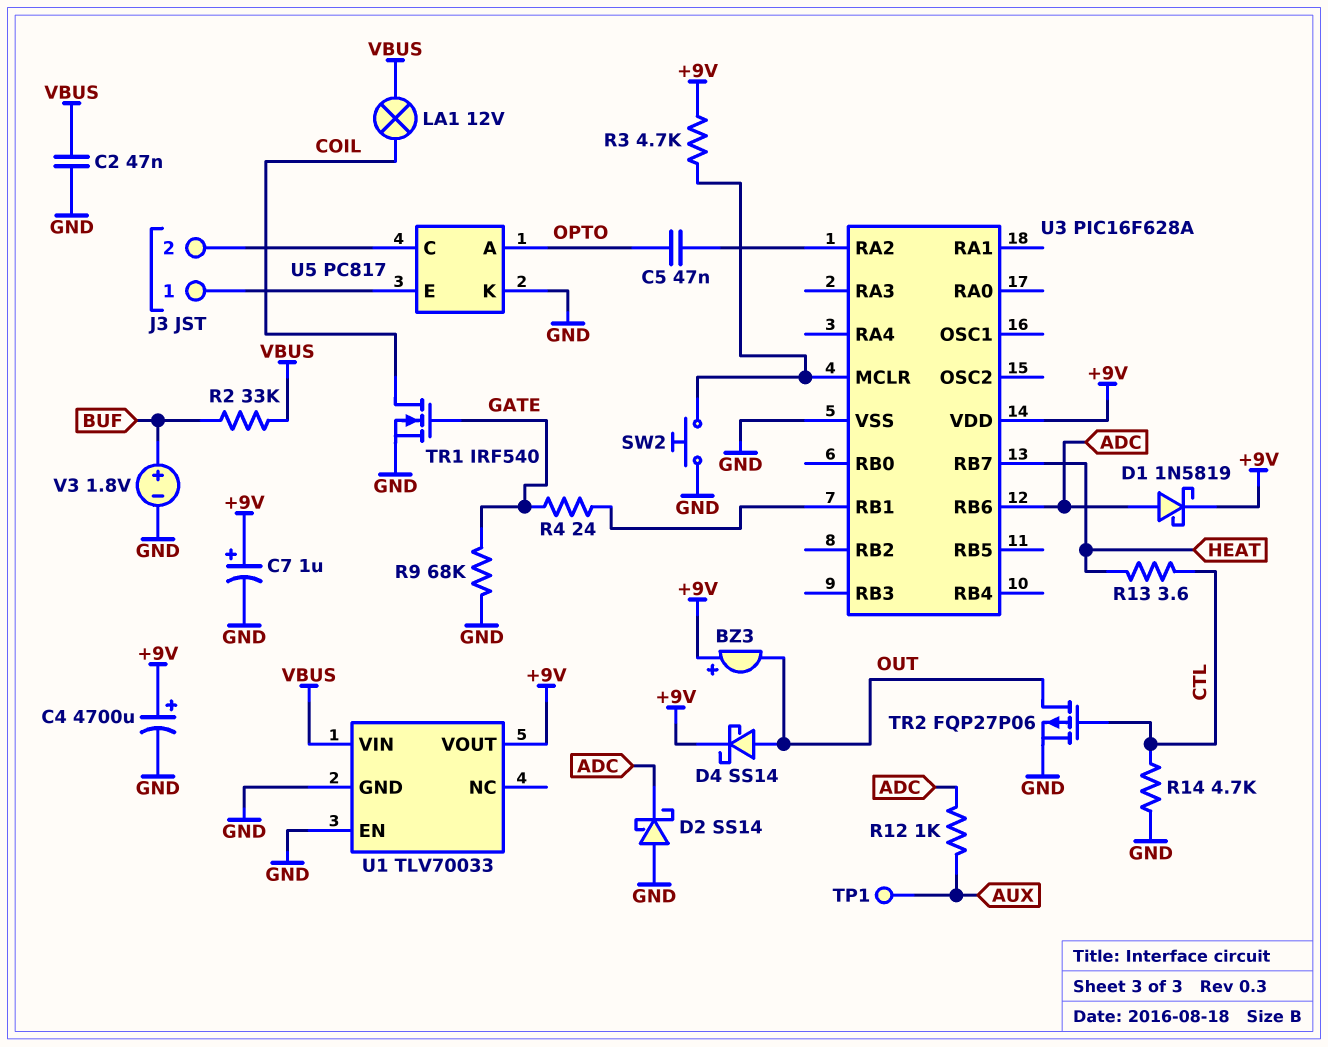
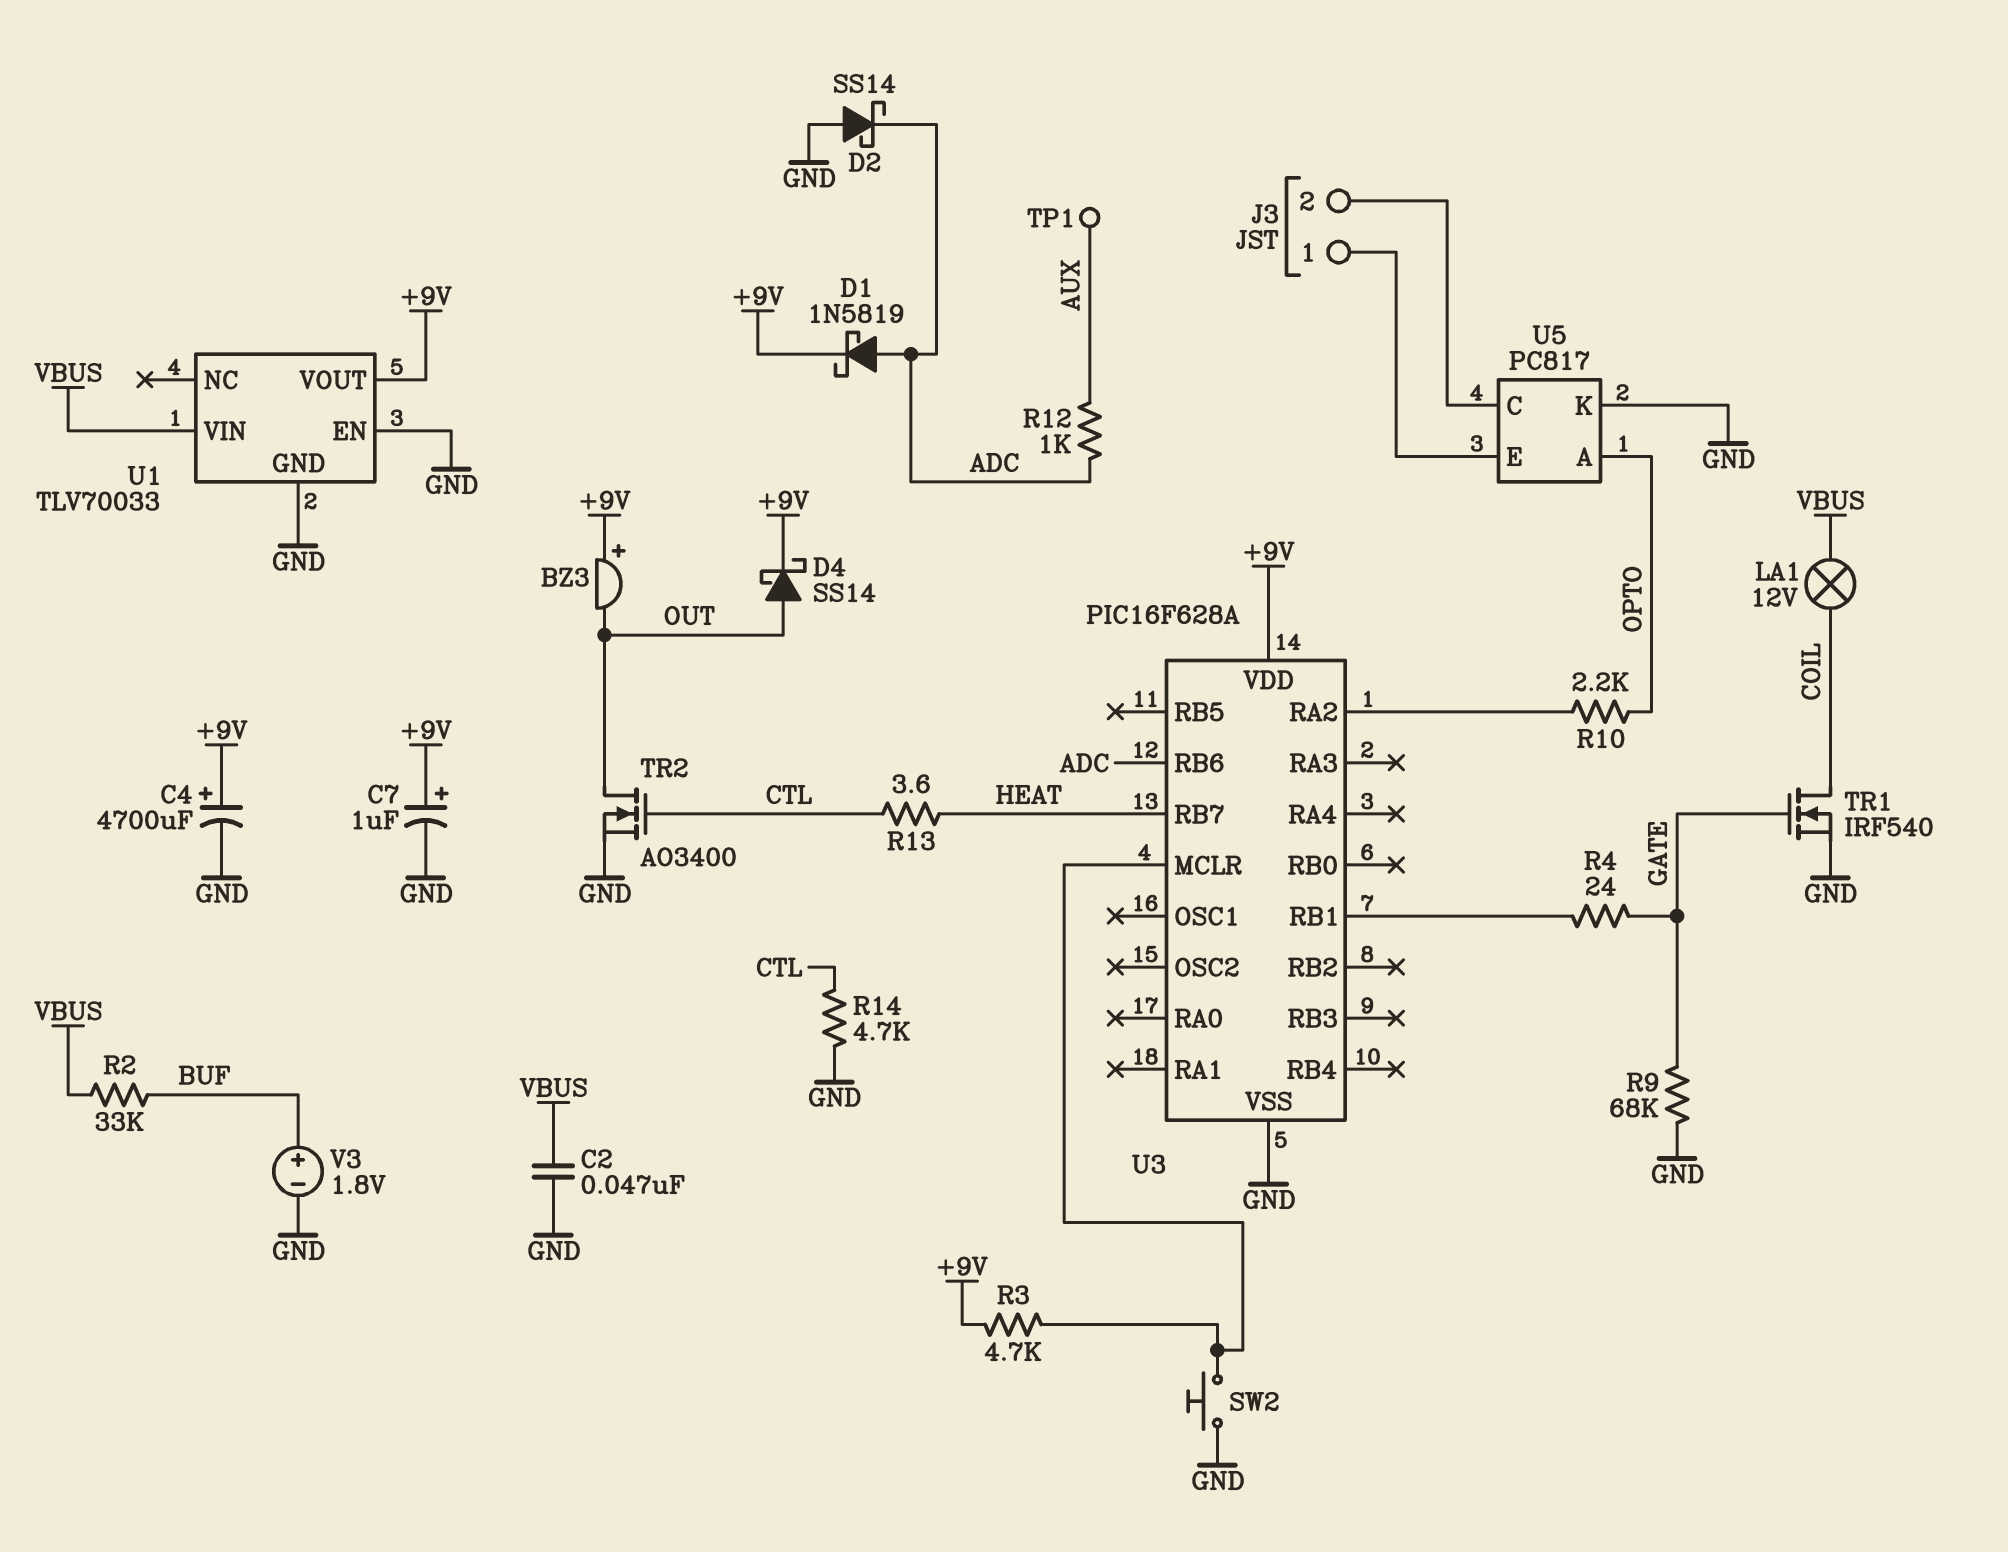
C5: 47nF (OPTO, U3/RA2) -> none
R10: none -> 2.2k (OPTO, U3/RA2)
TR2: PMOS FQP27P06 (G CTL, D OUT, S GND) -> NMOS AO3400 (G CTL, D OUT, S GND)

